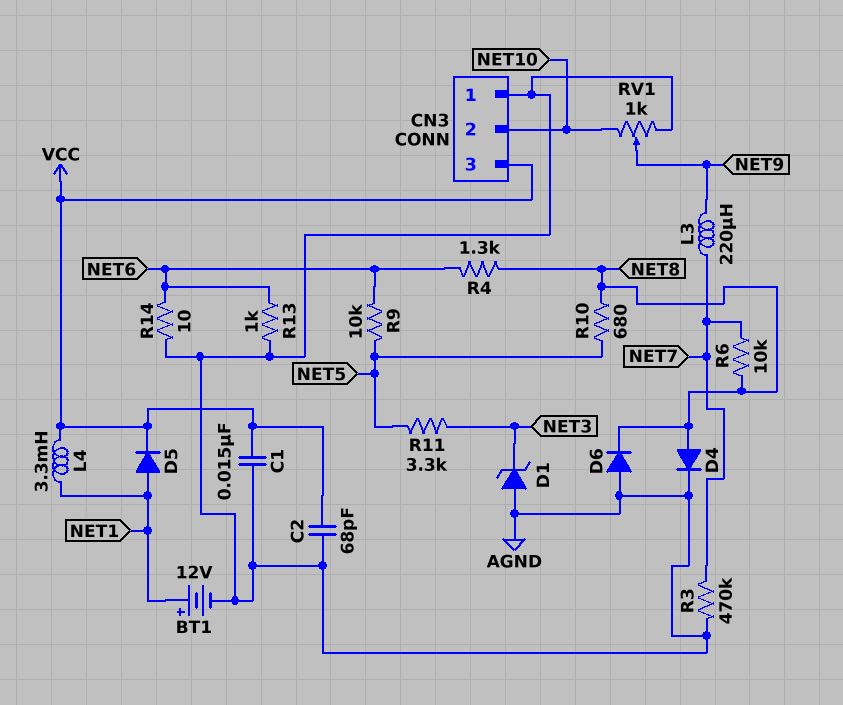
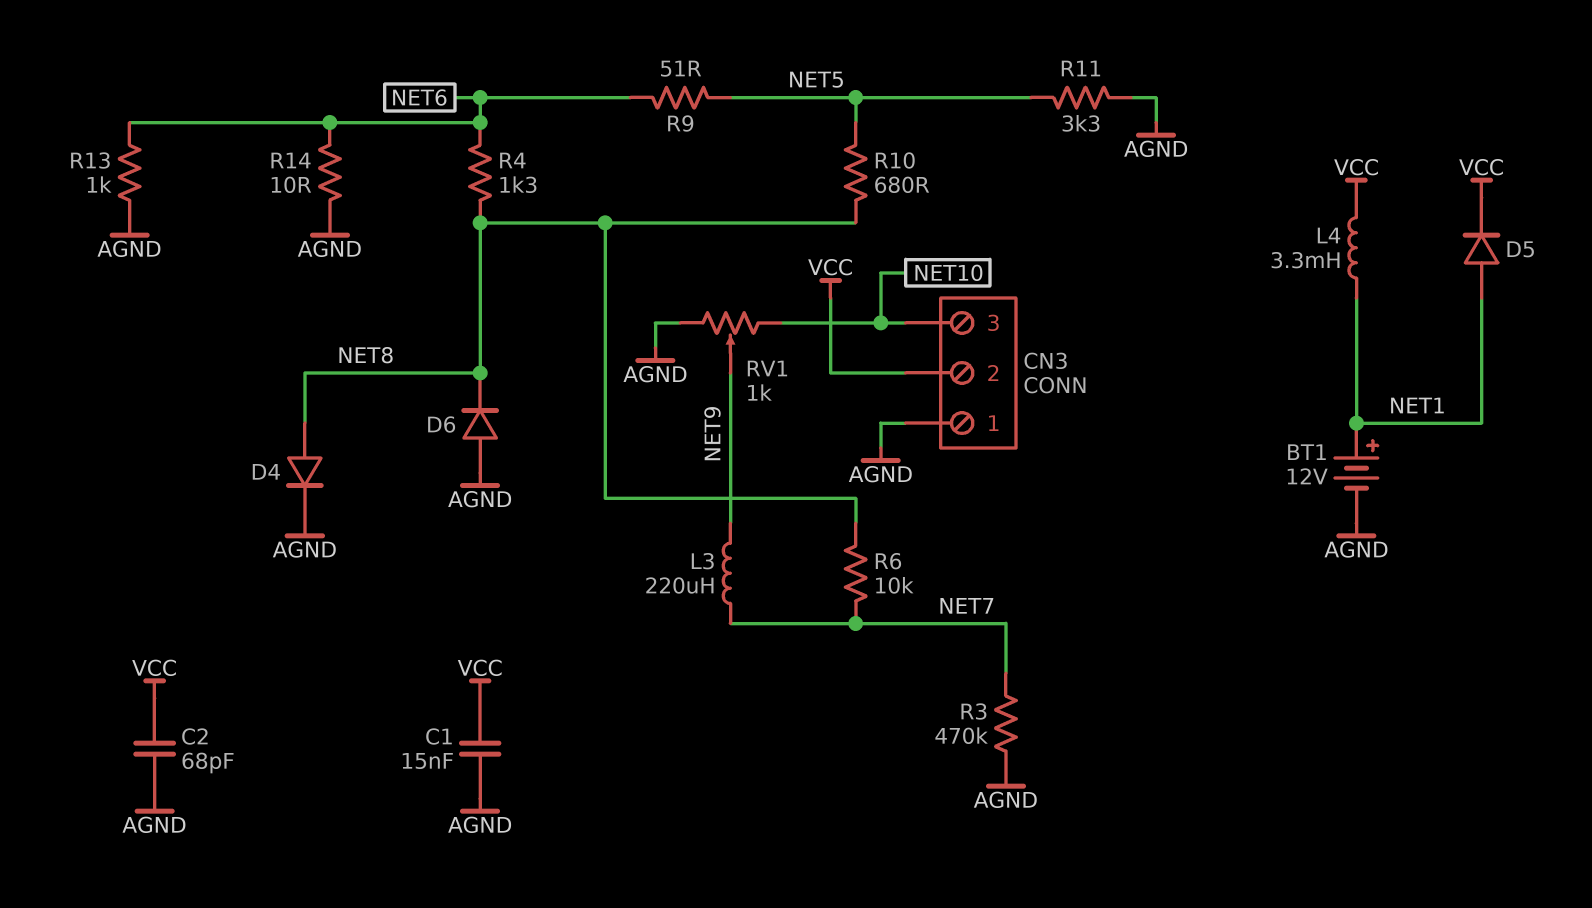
CN3 pin 2: NET10 -> VCC
CN3 pin 3: VCC -> NET10
D1: zener (A AGND, K NET3) -> none
R9: 10k (NET5, NET6) -> 51 (NET5, NET6)
R11: 3.3k (NET3, NET5) -> 3.3k (AGND, NET5)

